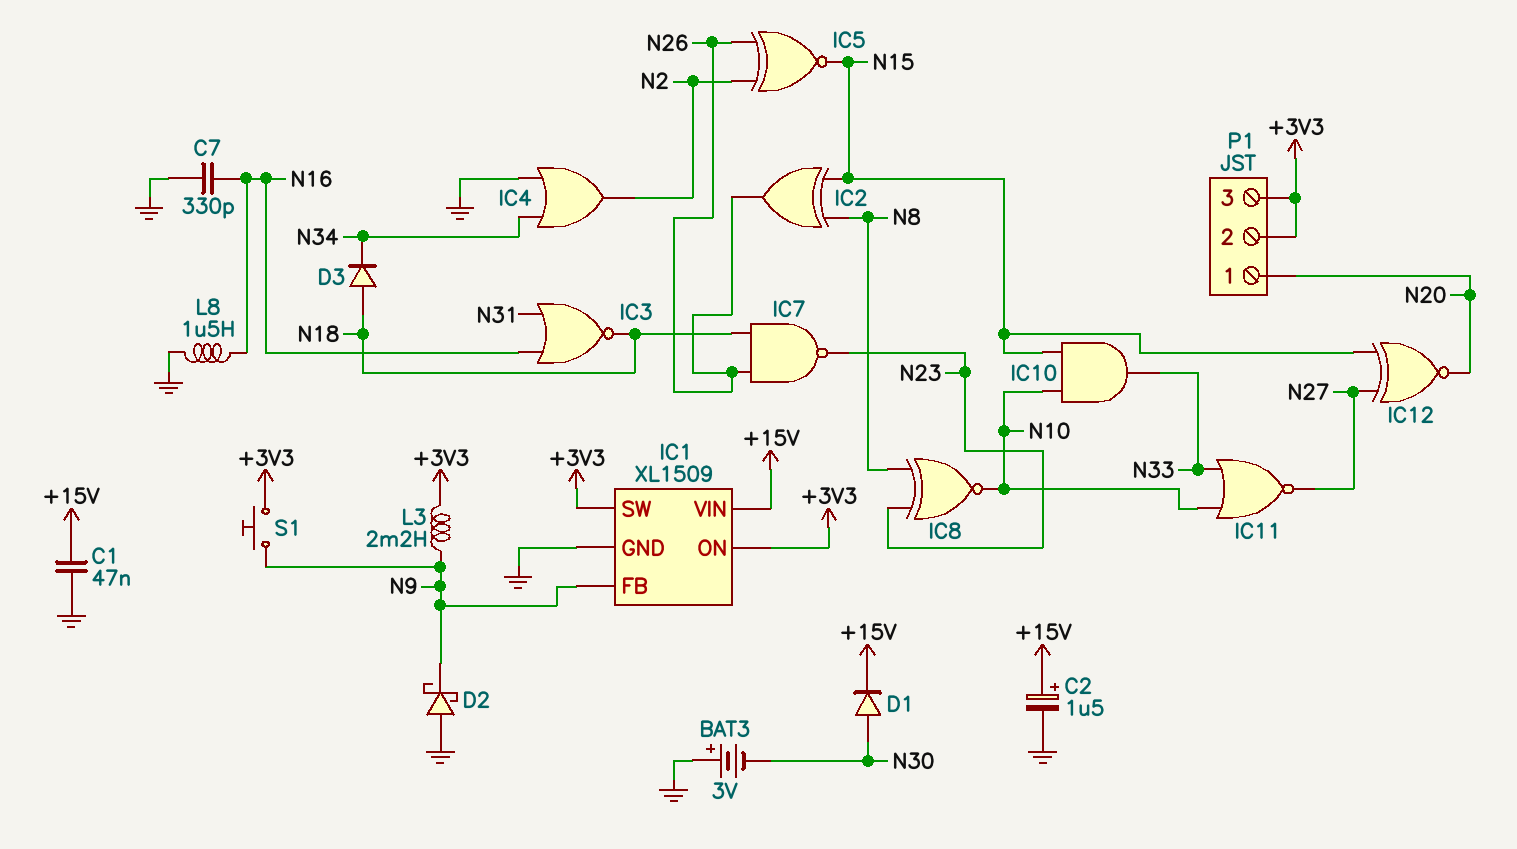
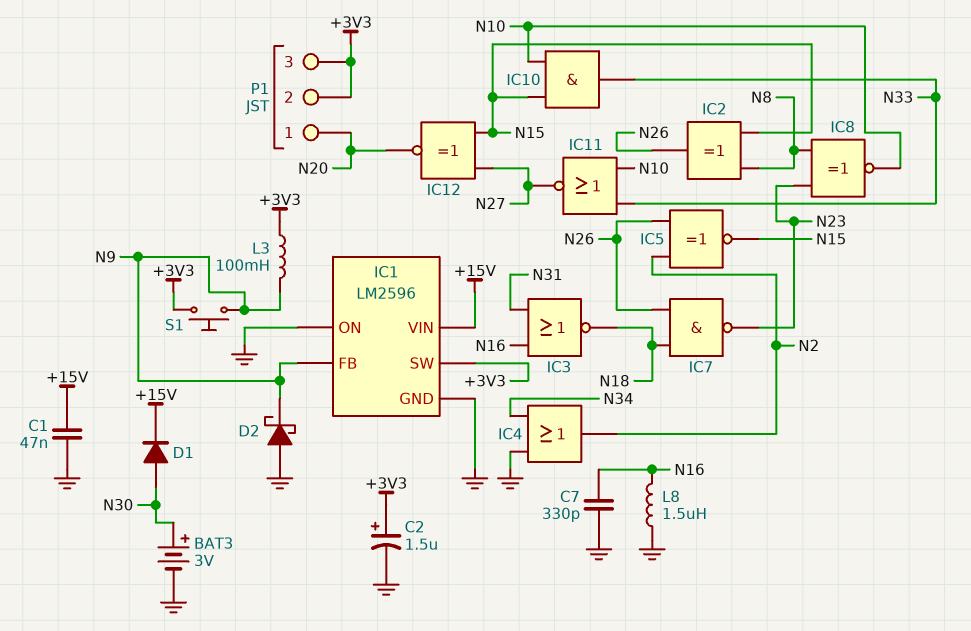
BAT3: 3V (plus GND, minus N30) -> 3V (plus N30, minus GND)
C2: 1.5uF (plus +15V, minus GND) -> 1.5uF (plus +3V3, minus GND)
D3: diode (A N18, K N34) -> none
IC1: XL1509 -> LM2596
IC1 pin ON: +3V3 -> GND
L3: 2.2mH (+3V3, N9) -> 100mH (+3V3, N9)

